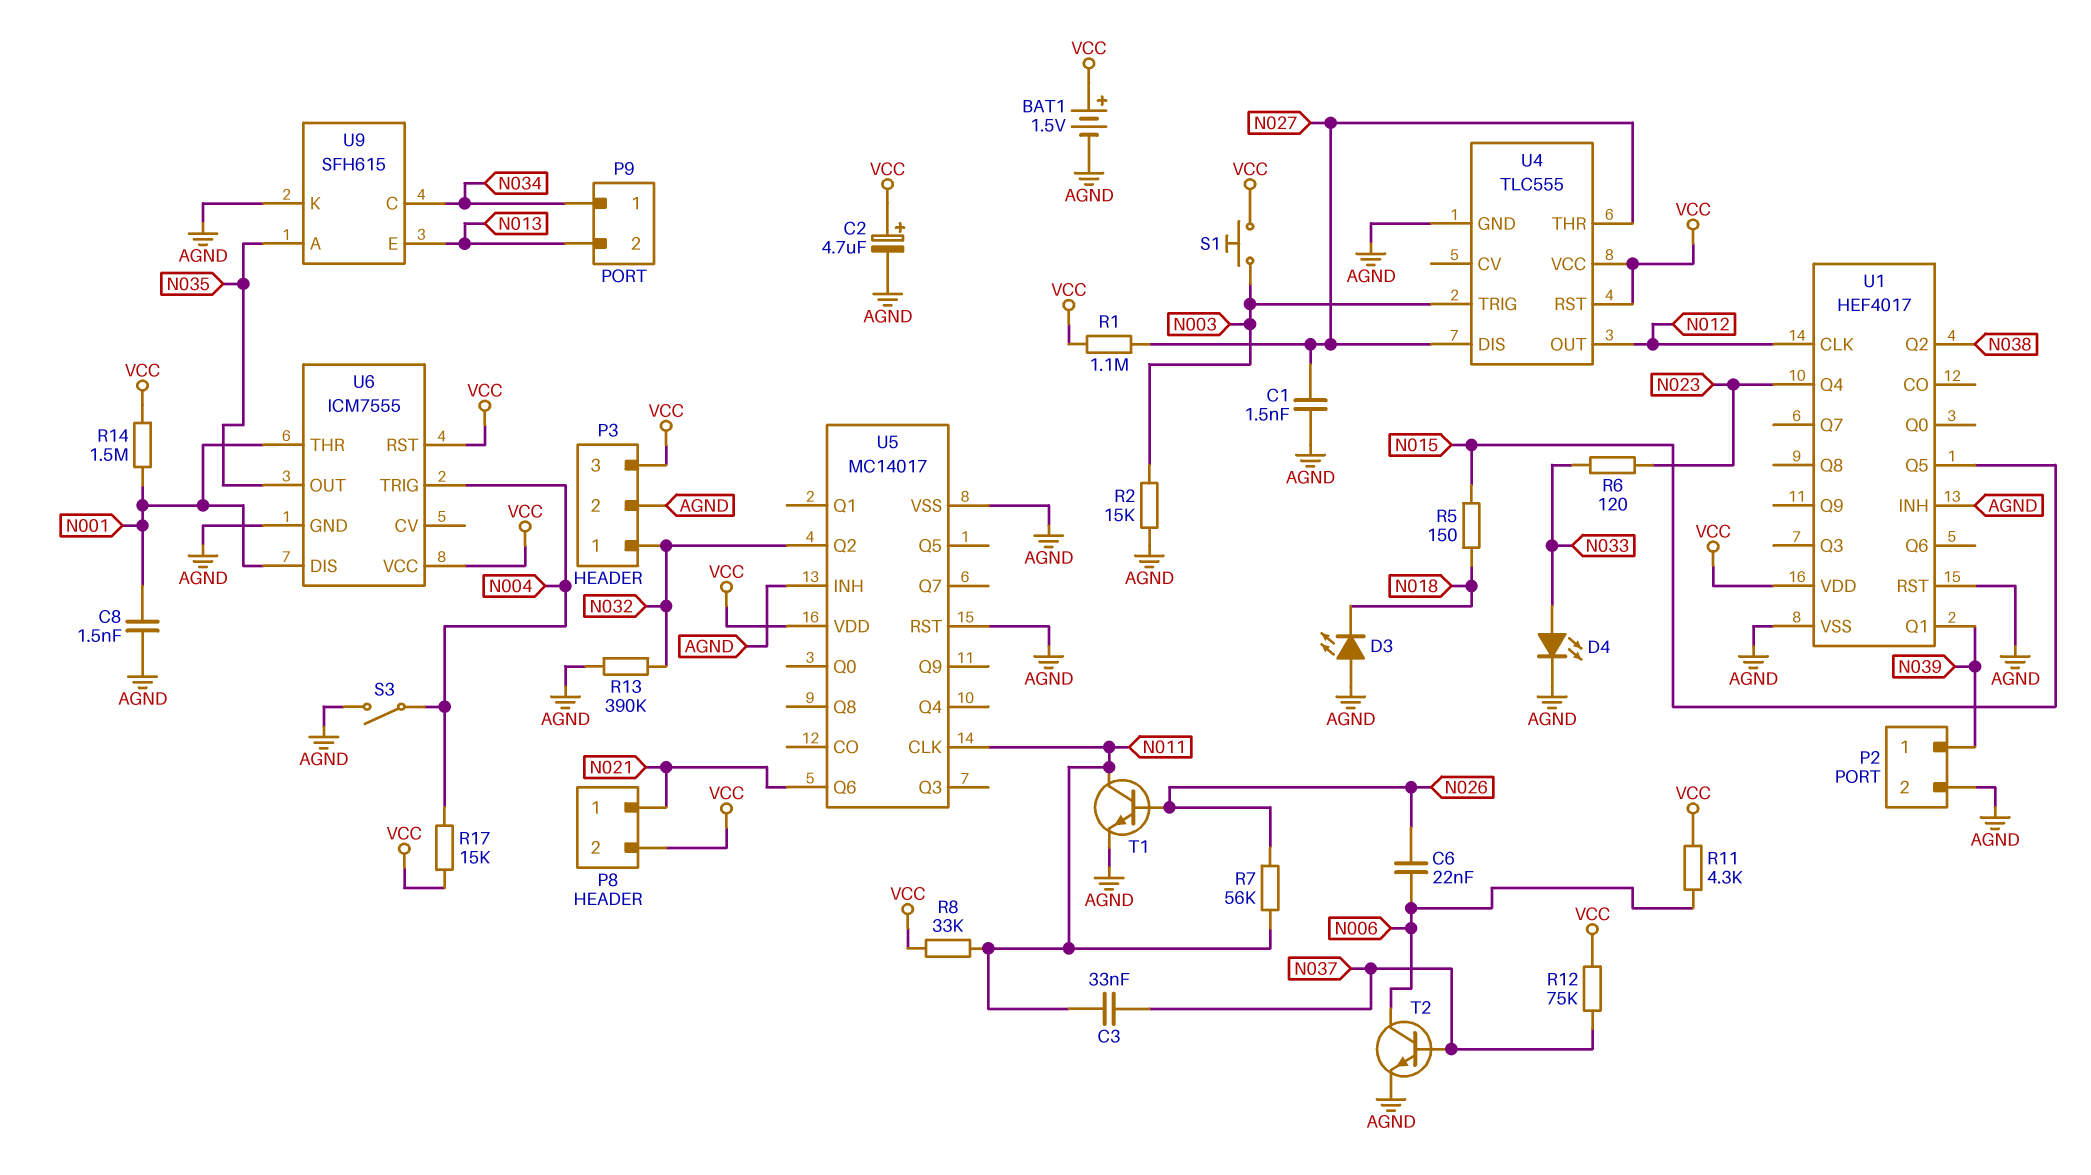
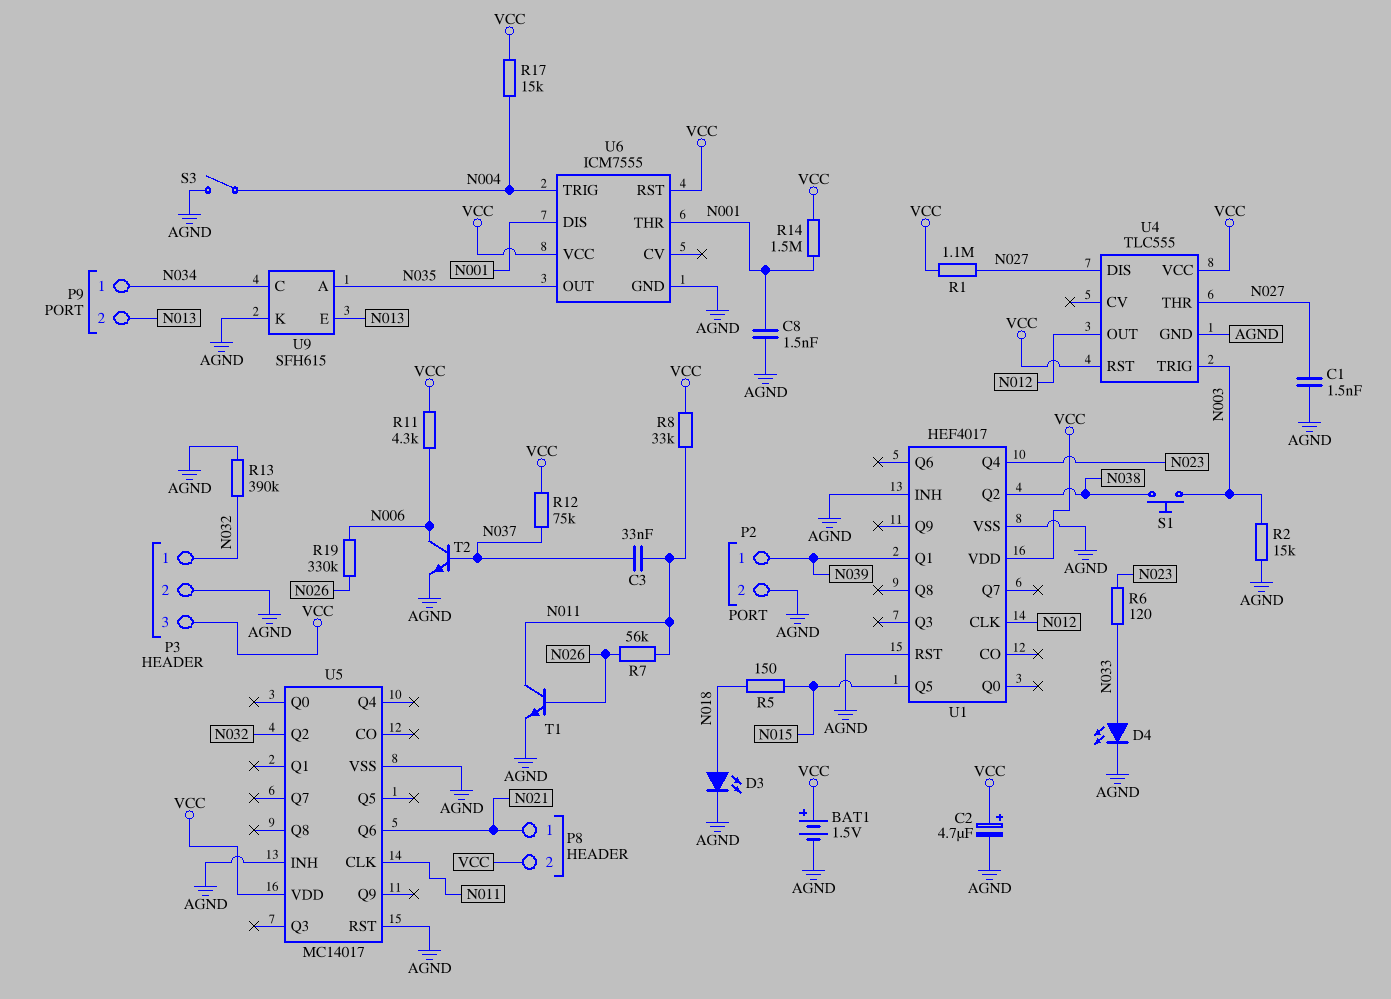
C6: 22nF (N006, N026) -> none
D3: LED (A AGND, K N018) -> LED (A N018, K AGND)
R19: none -> 330k (N006, N026)
S1: button (N003, VCC) -> button (N003, N038)

